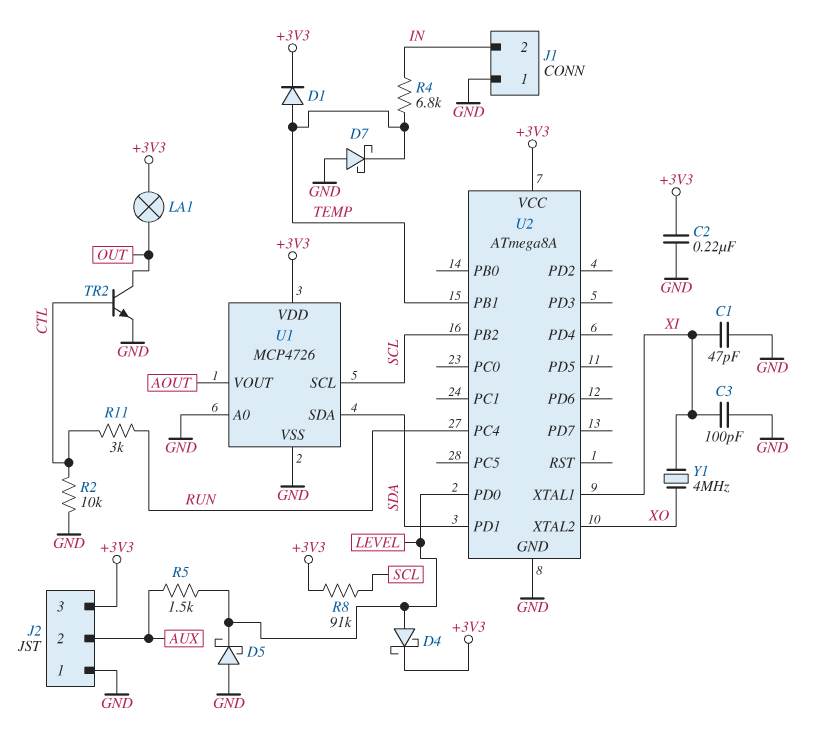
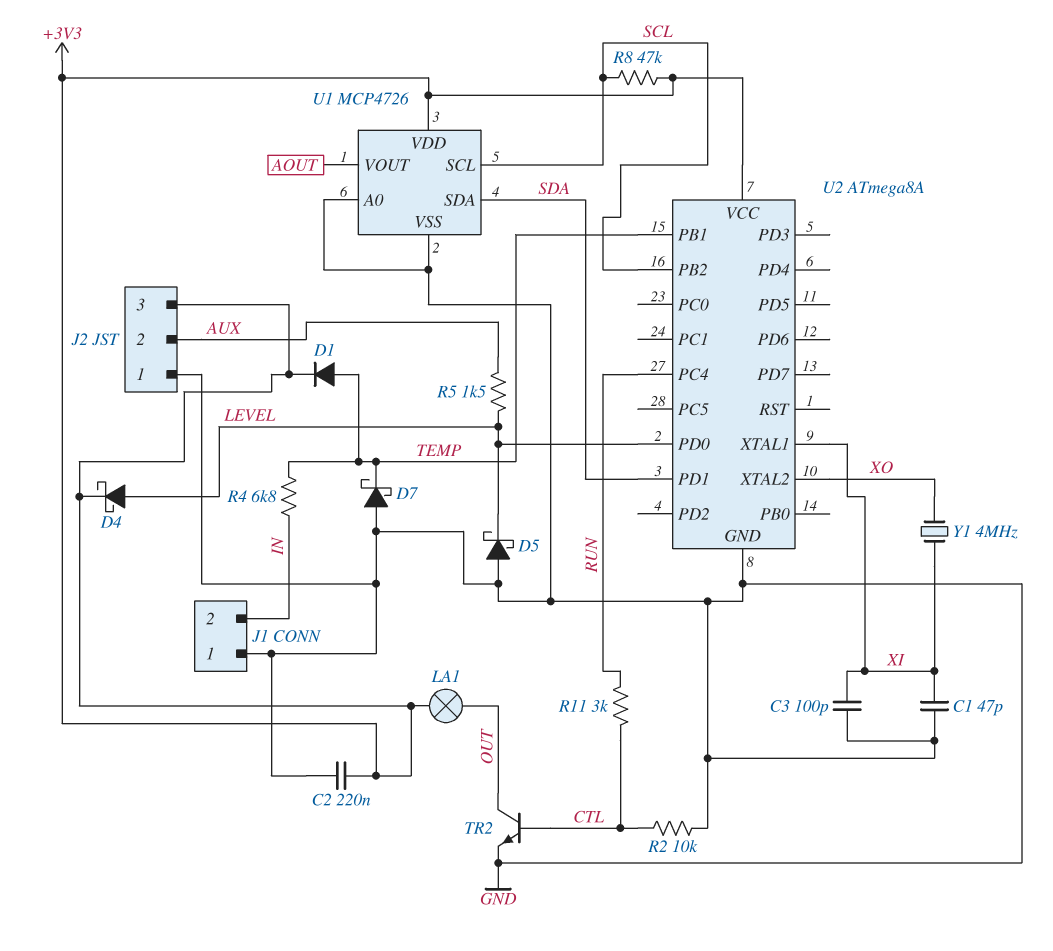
R8: 91k (+3V3, SCL) -> 47k (+3V3, SCL)

